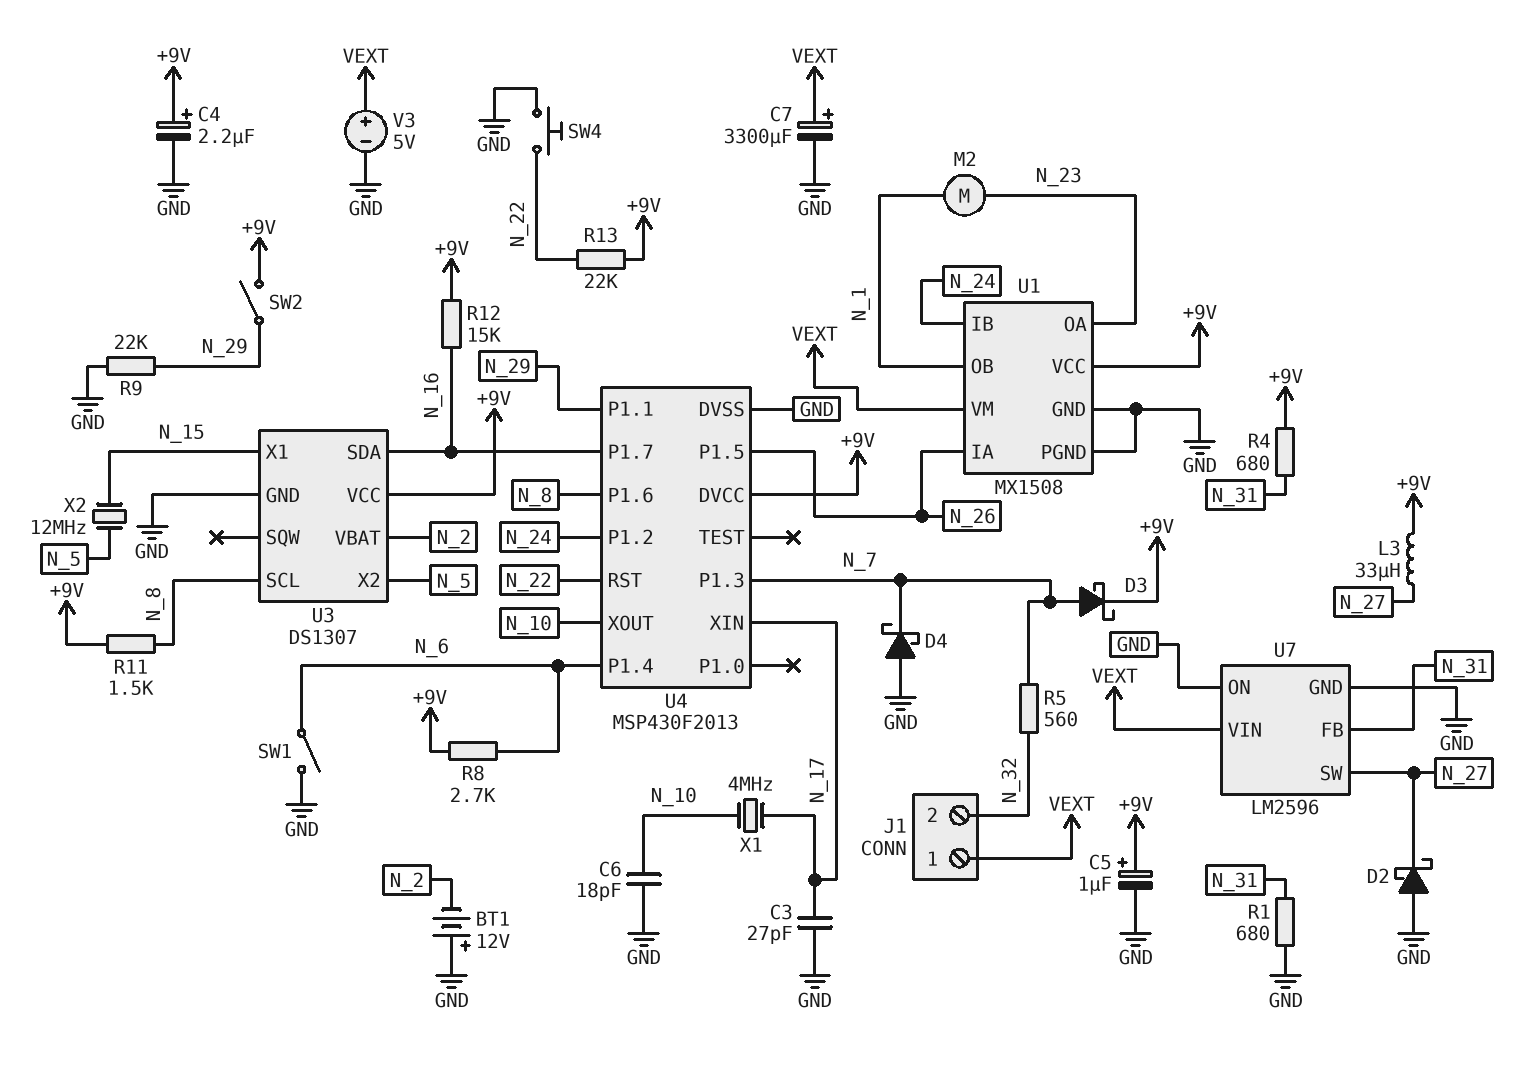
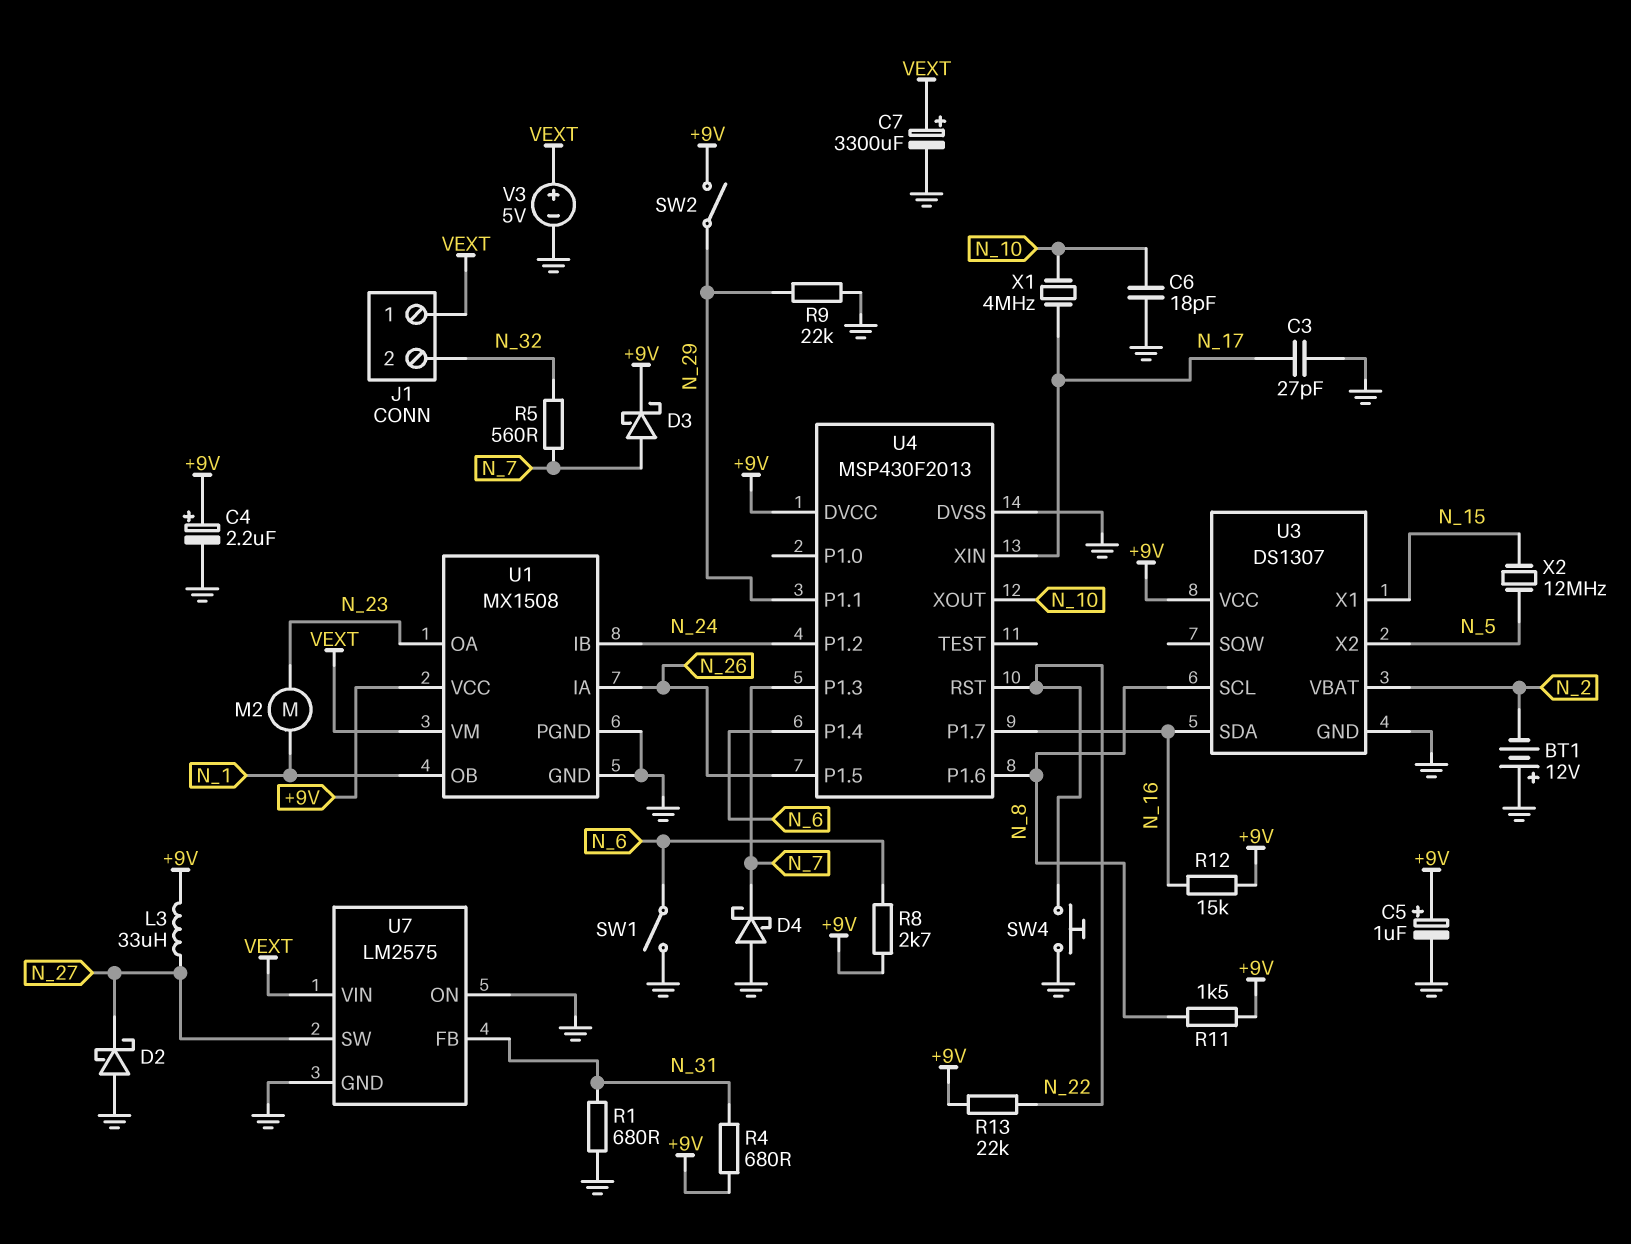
U7: LM2596 -> LM2575

